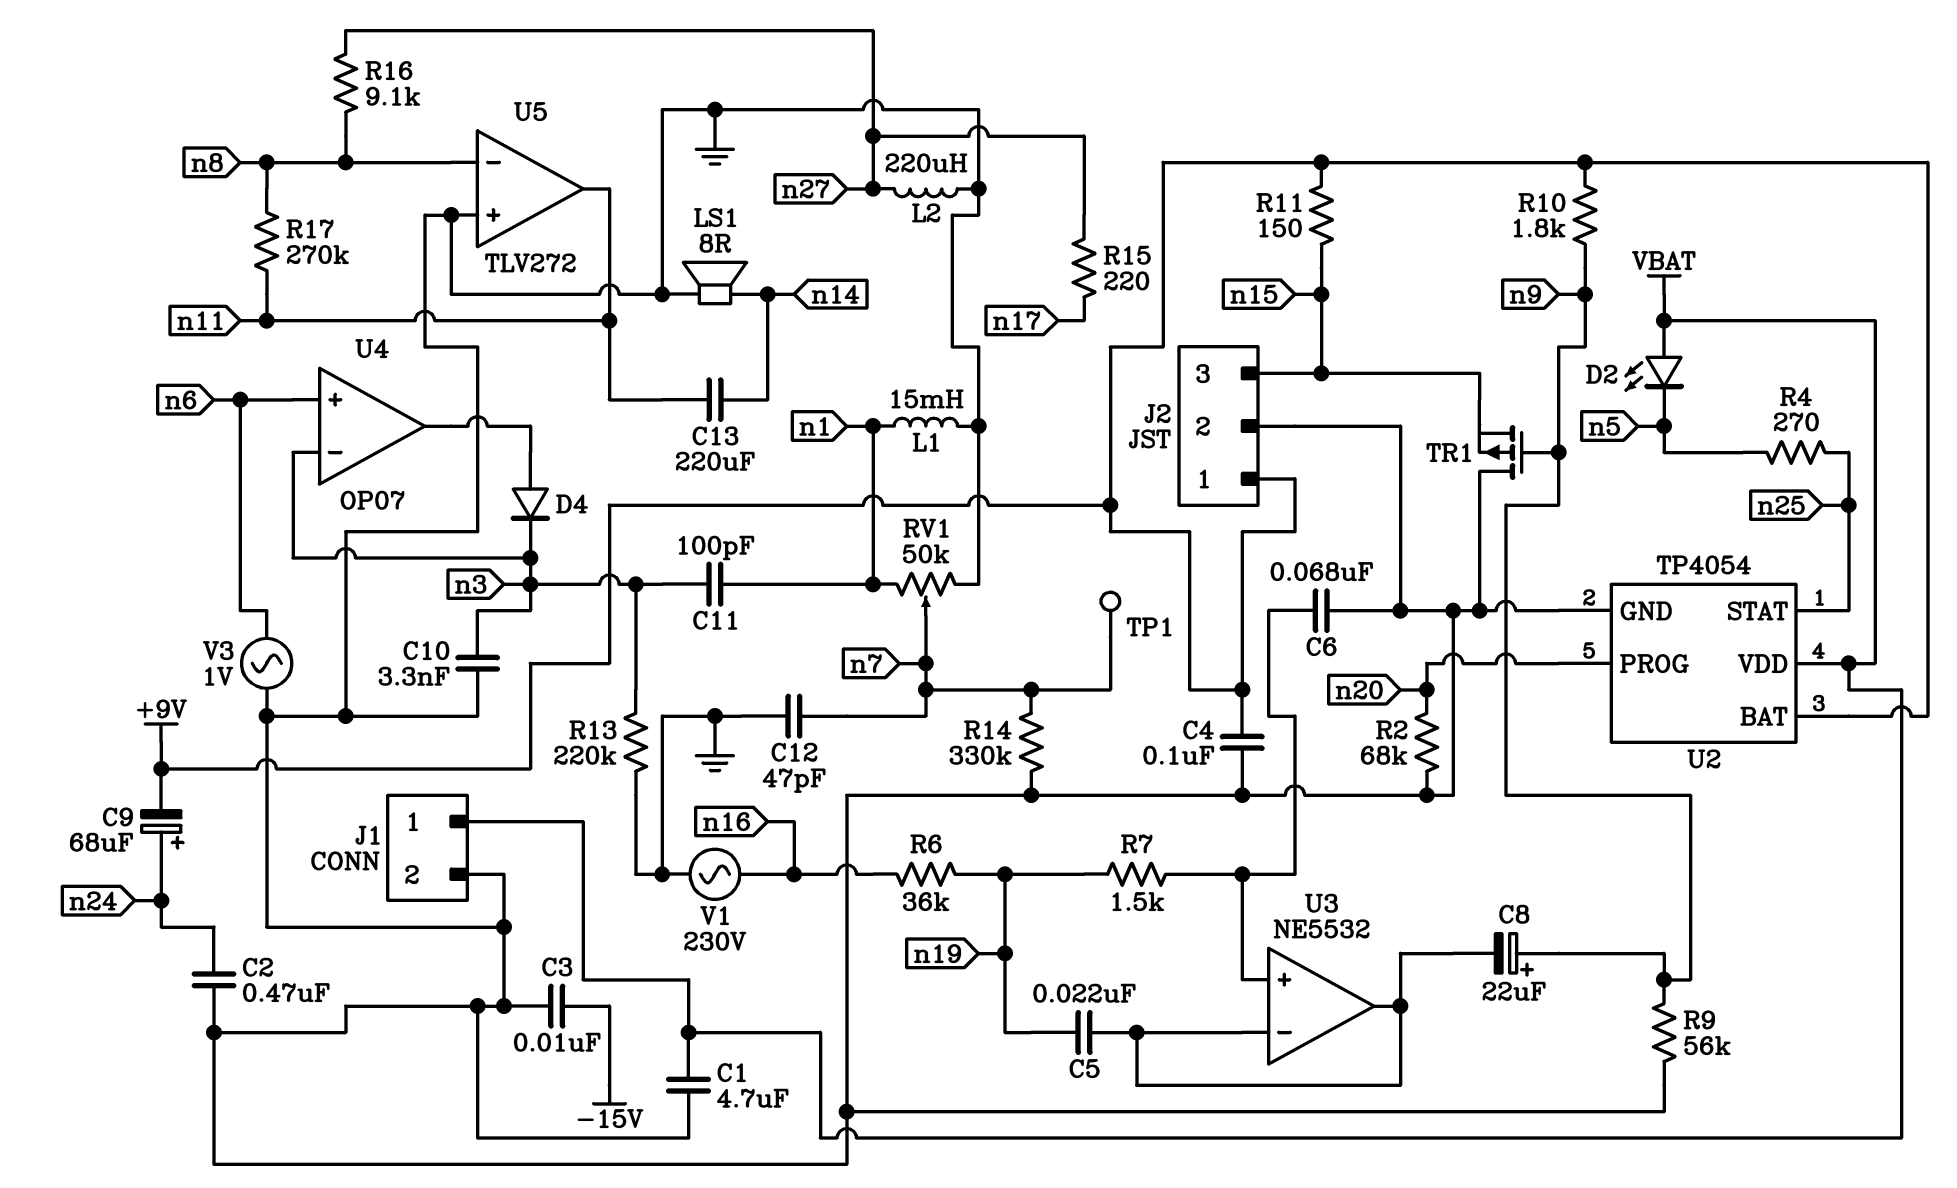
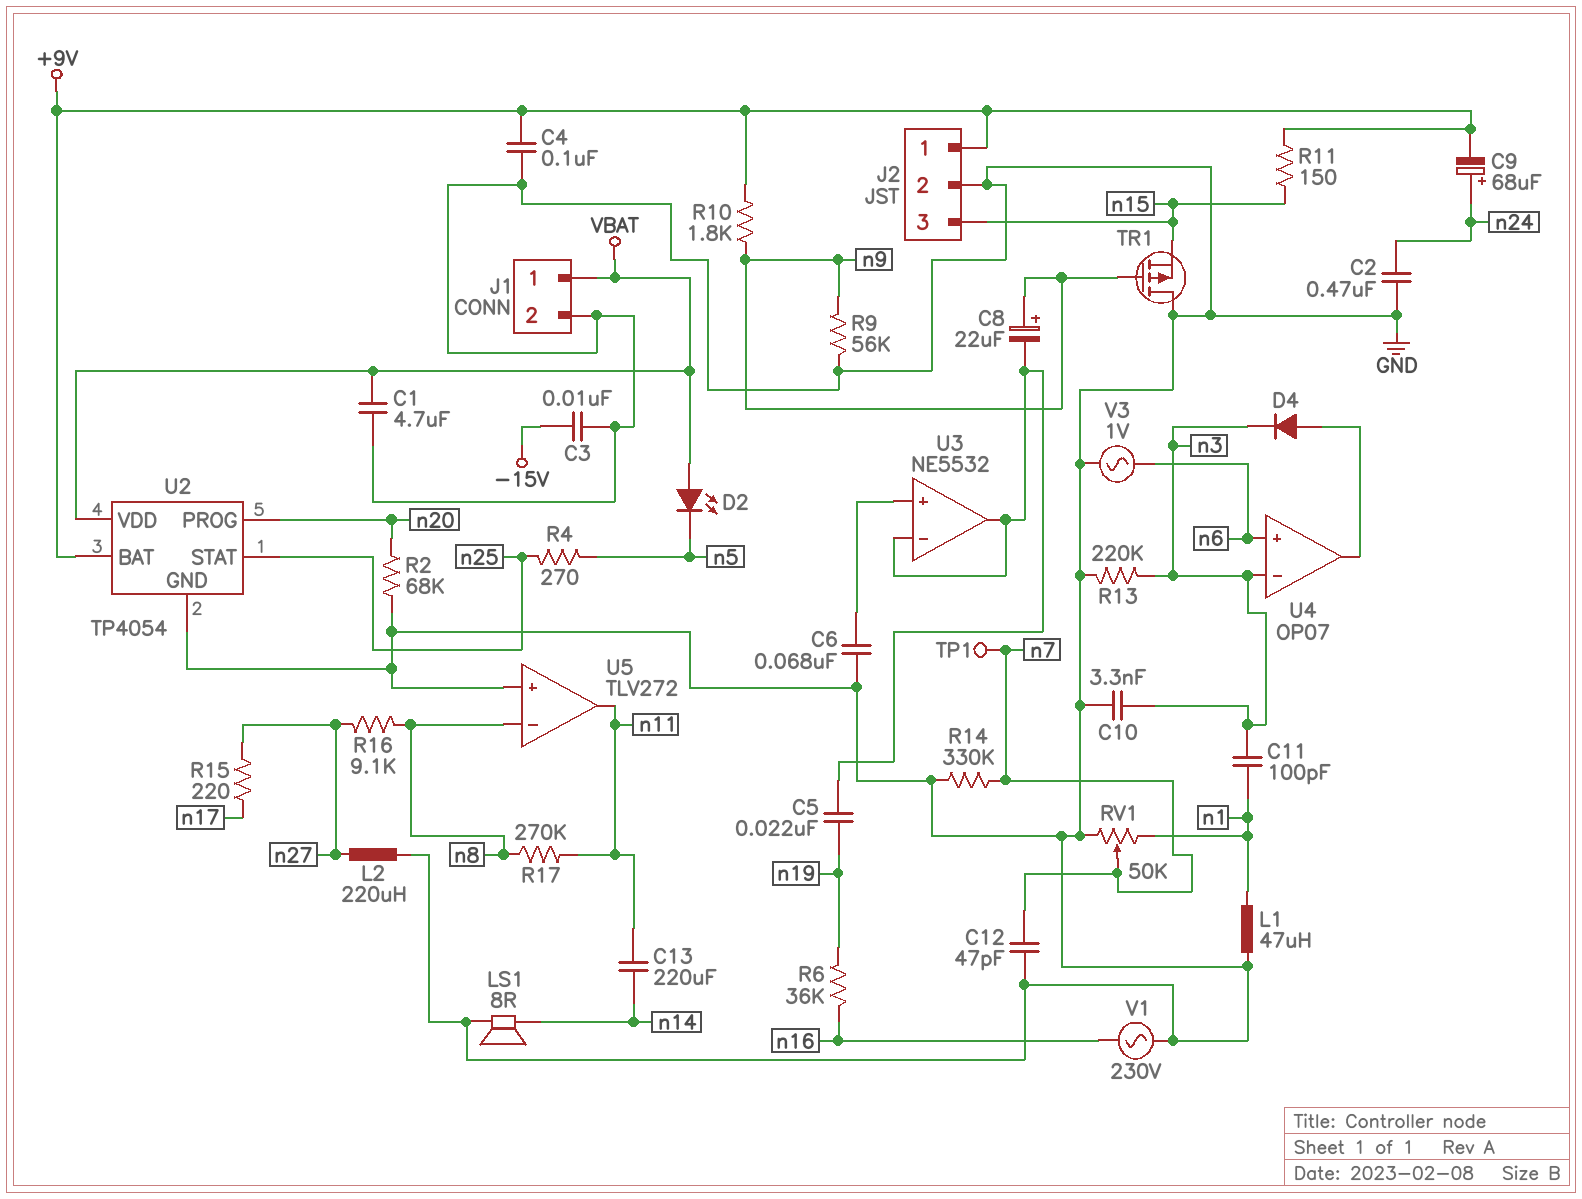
L1: 15mH (GND, n1) -> 47uH (GND, n1)
R7: 1.5k (U3/in+, n19) -> none

